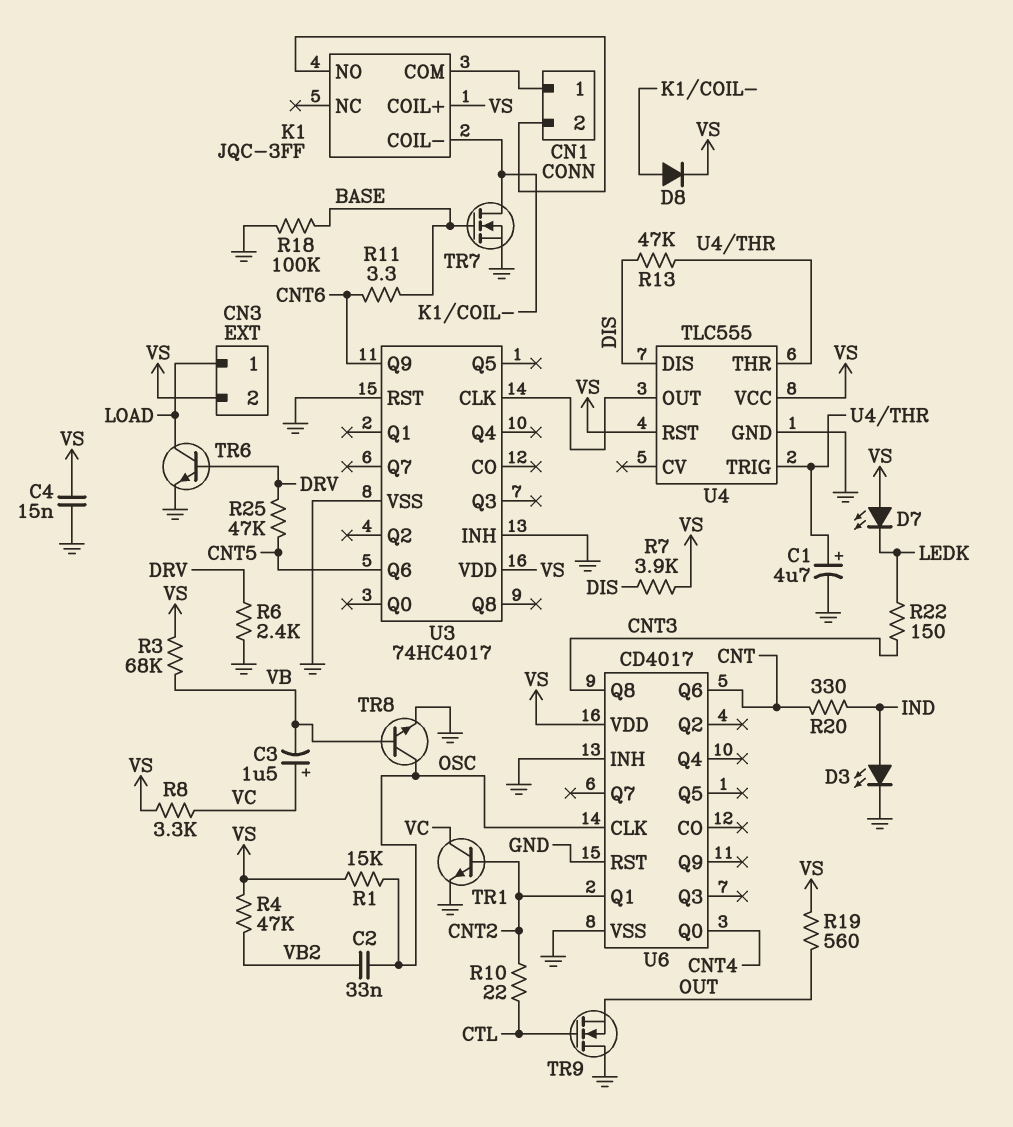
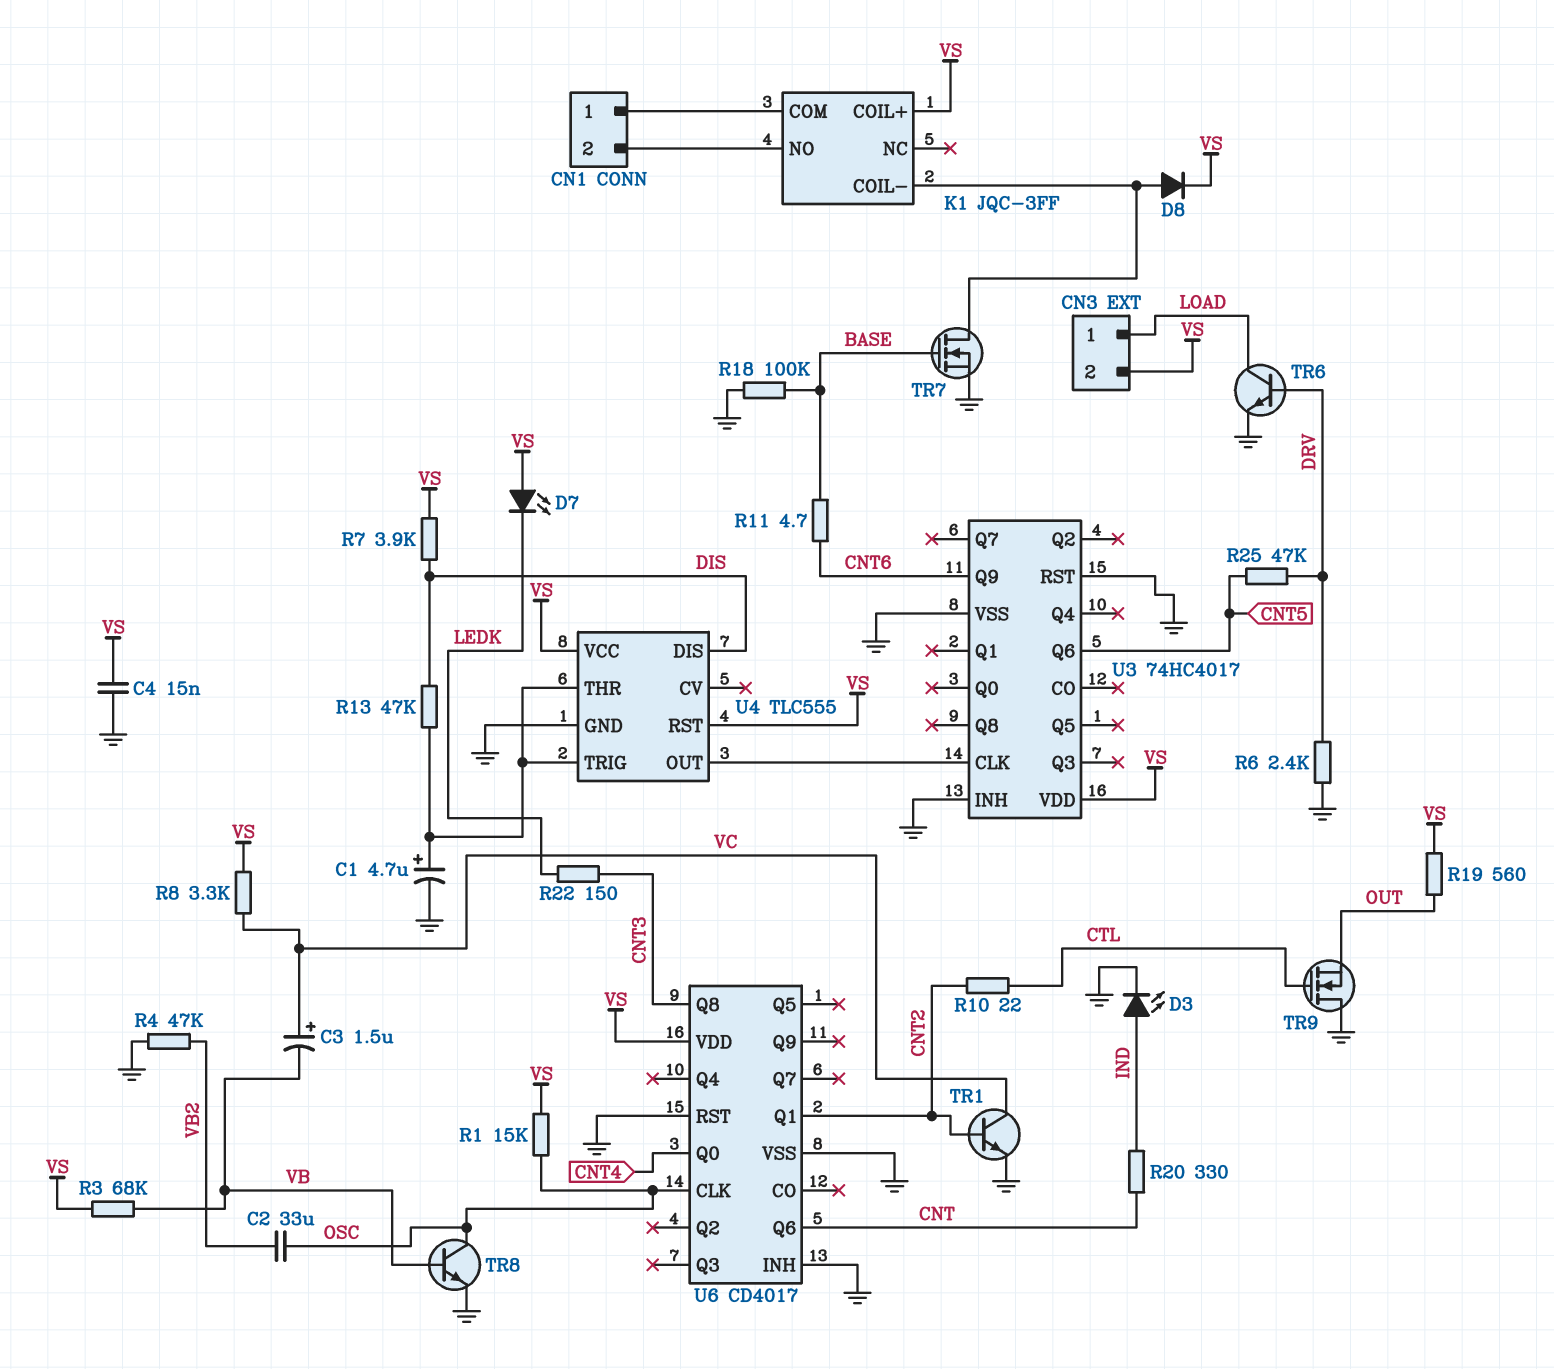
C2: 33nF (OSC, VB2) -> 33uF (OSC, VB2)
R4: 47k (VB2, VS) -> 47k (GND, VB2)
R11: 3.3 (BASE, CNT6) -> 4.7 (BASE, CNT6)

